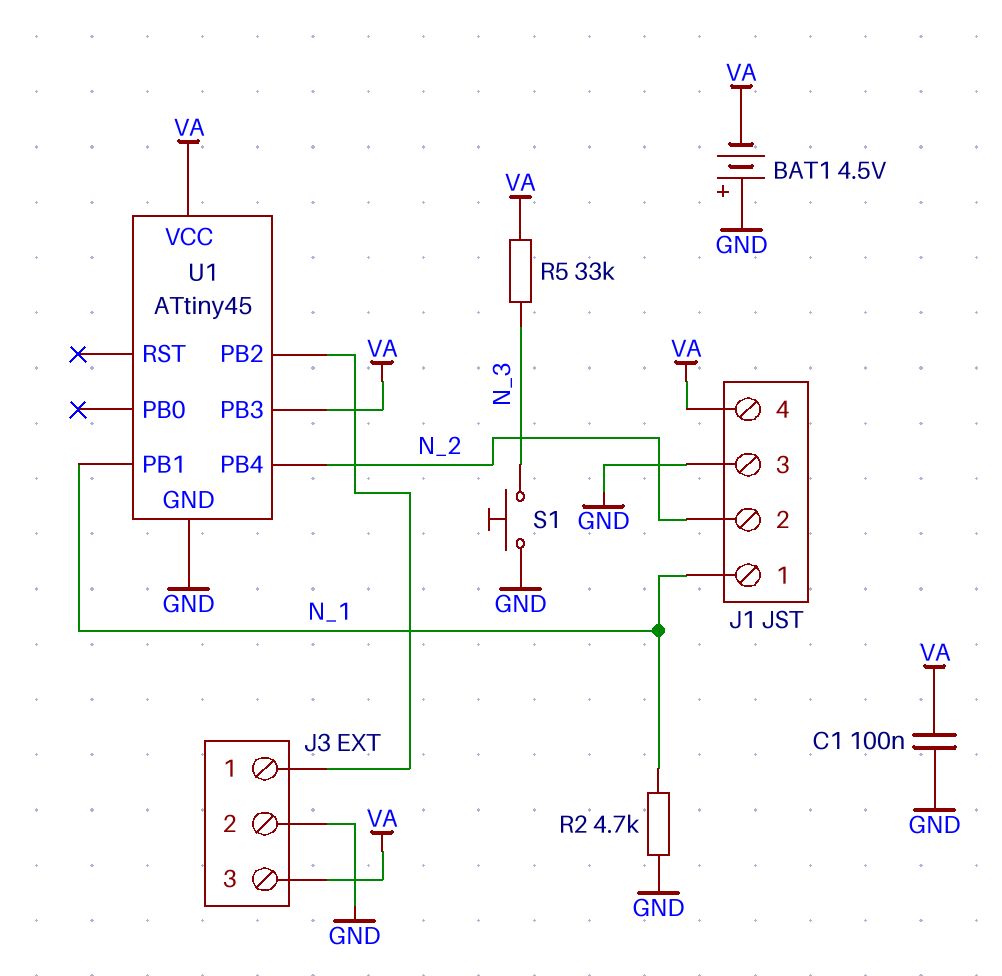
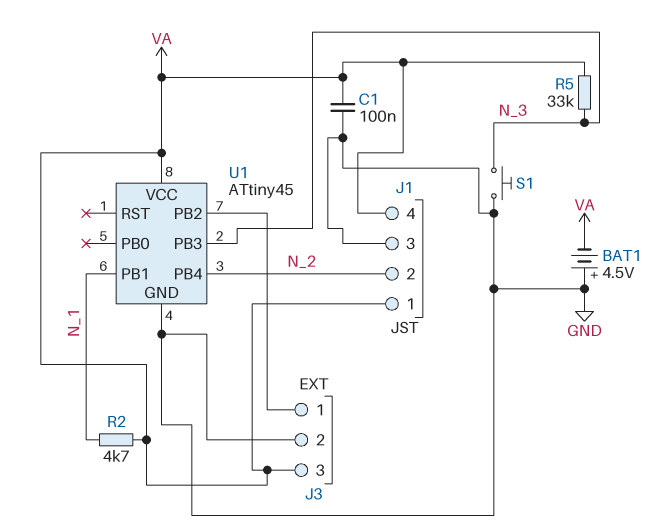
J1 pin 1: N_1 -> VA
R2: 4.7k (GND, N_1) -> 4.7k (N_1, VA)
U1 pin PB3: VA -> N_3

